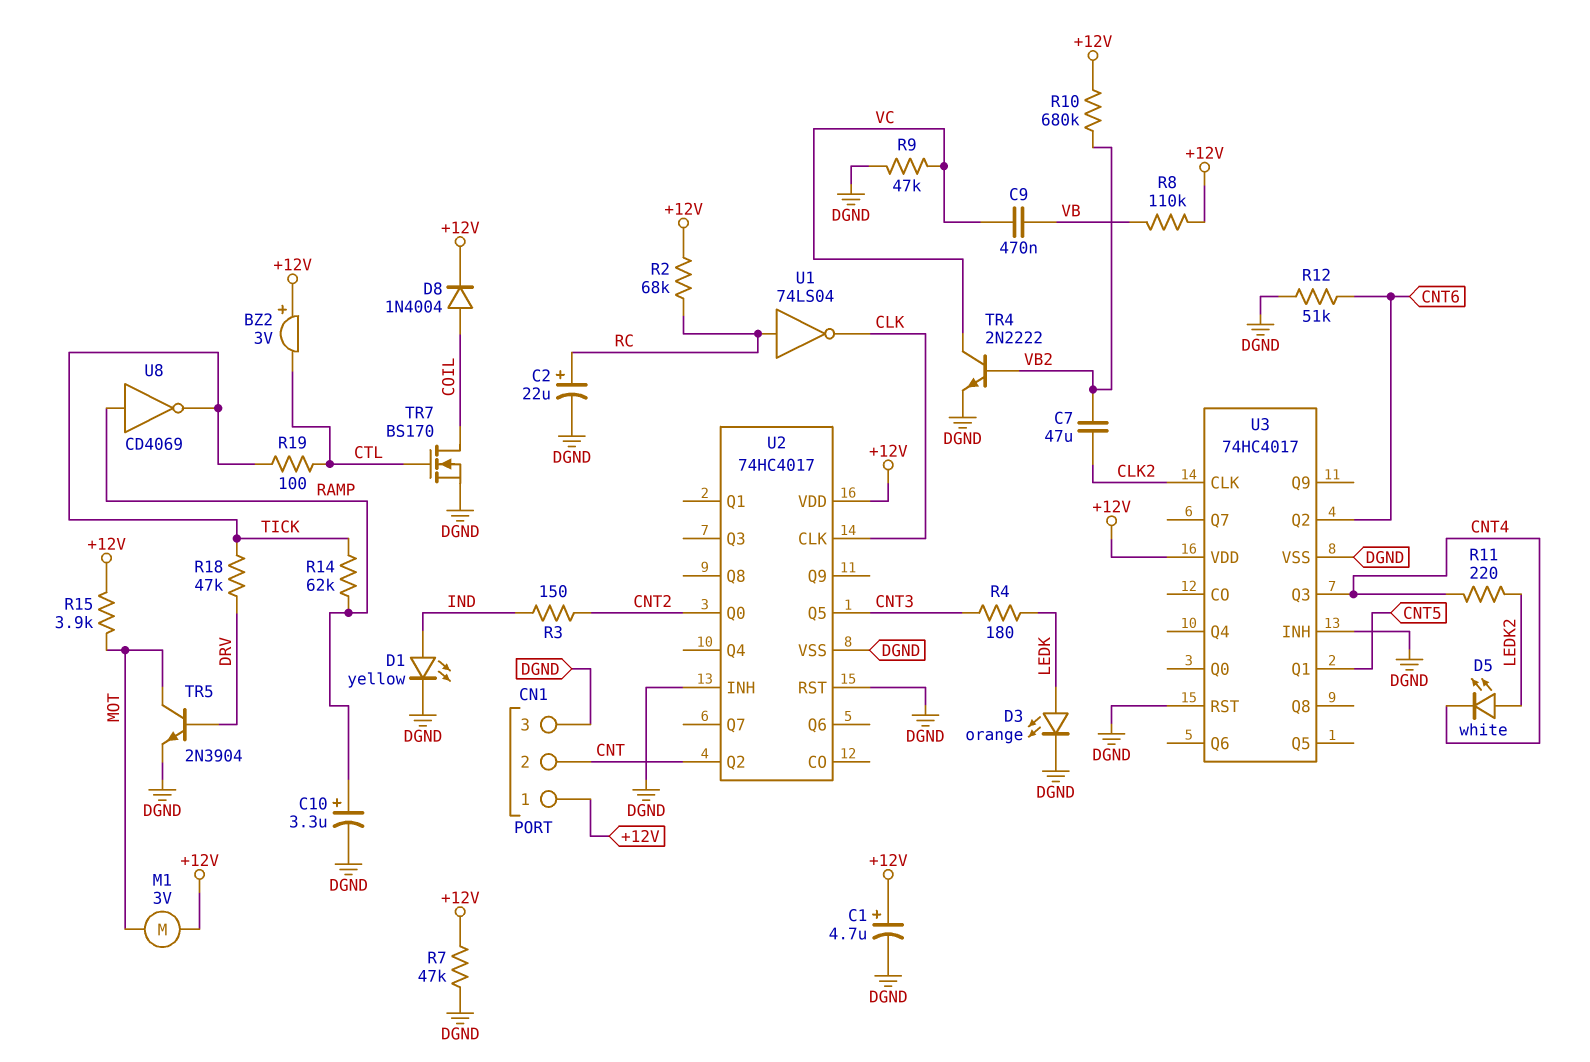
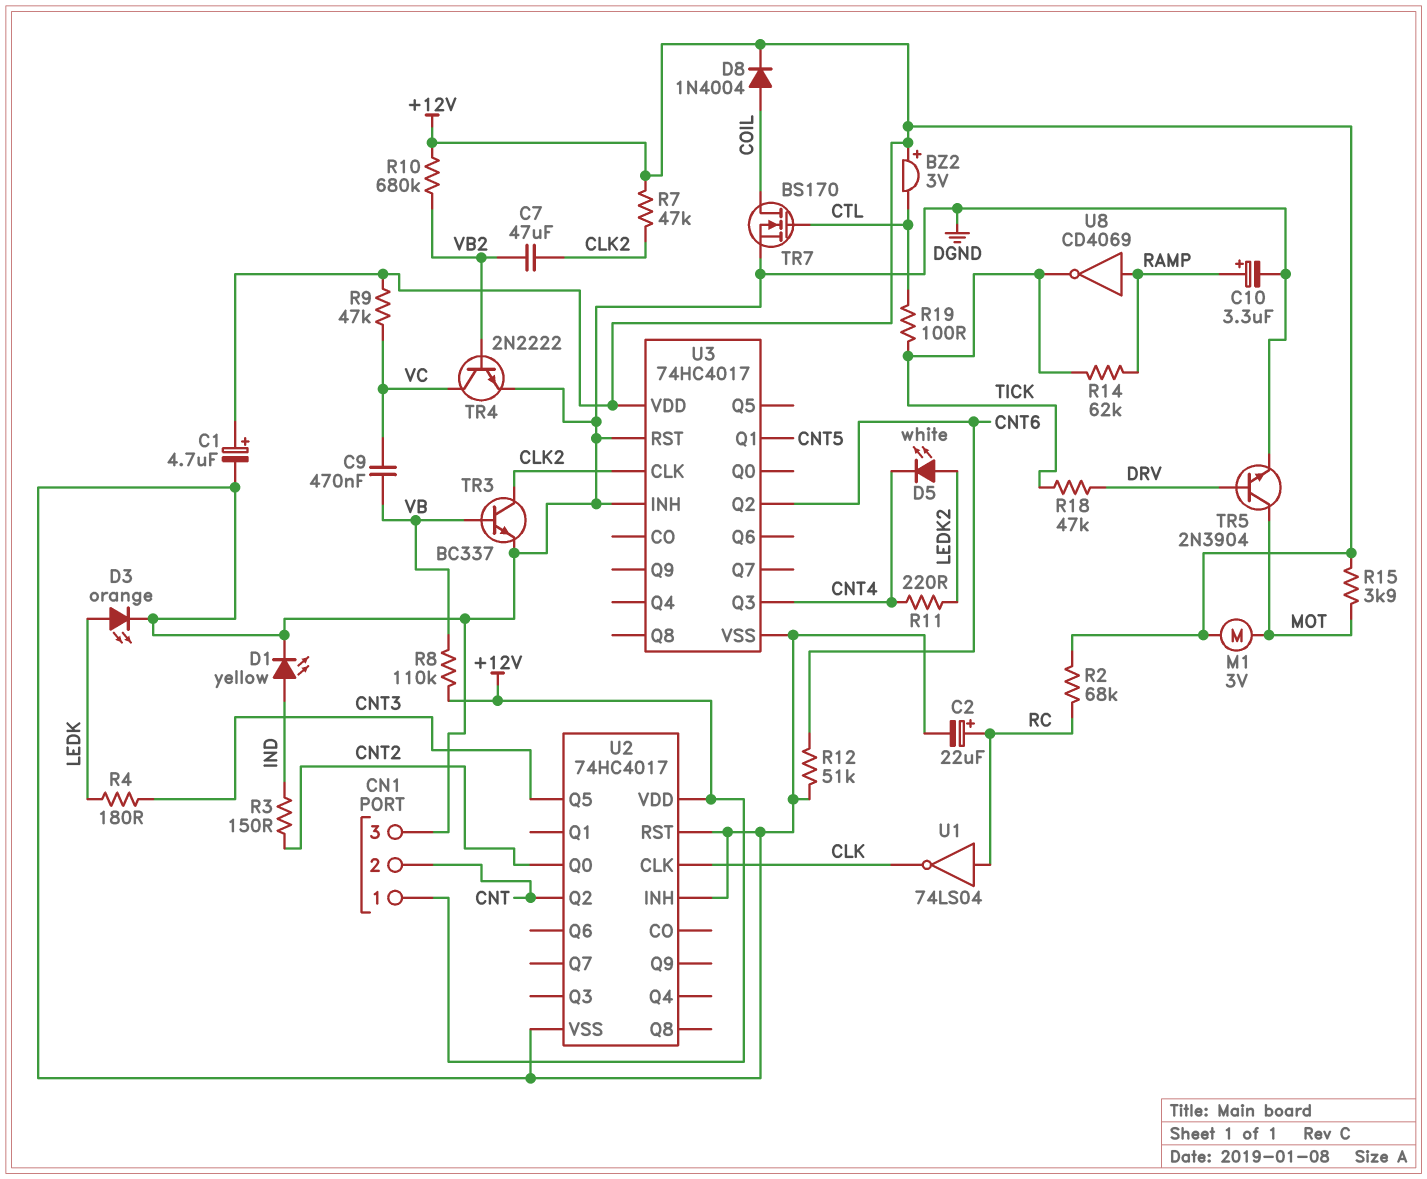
R7: 47k (+12V, DGND) -> 47k (+12V, CLK2)
R9: 47k (DGND, VC) -> 47k (+12V, VC)
TR3: none -> NPN BC337 (B VB, C CLK2, E DGND)

